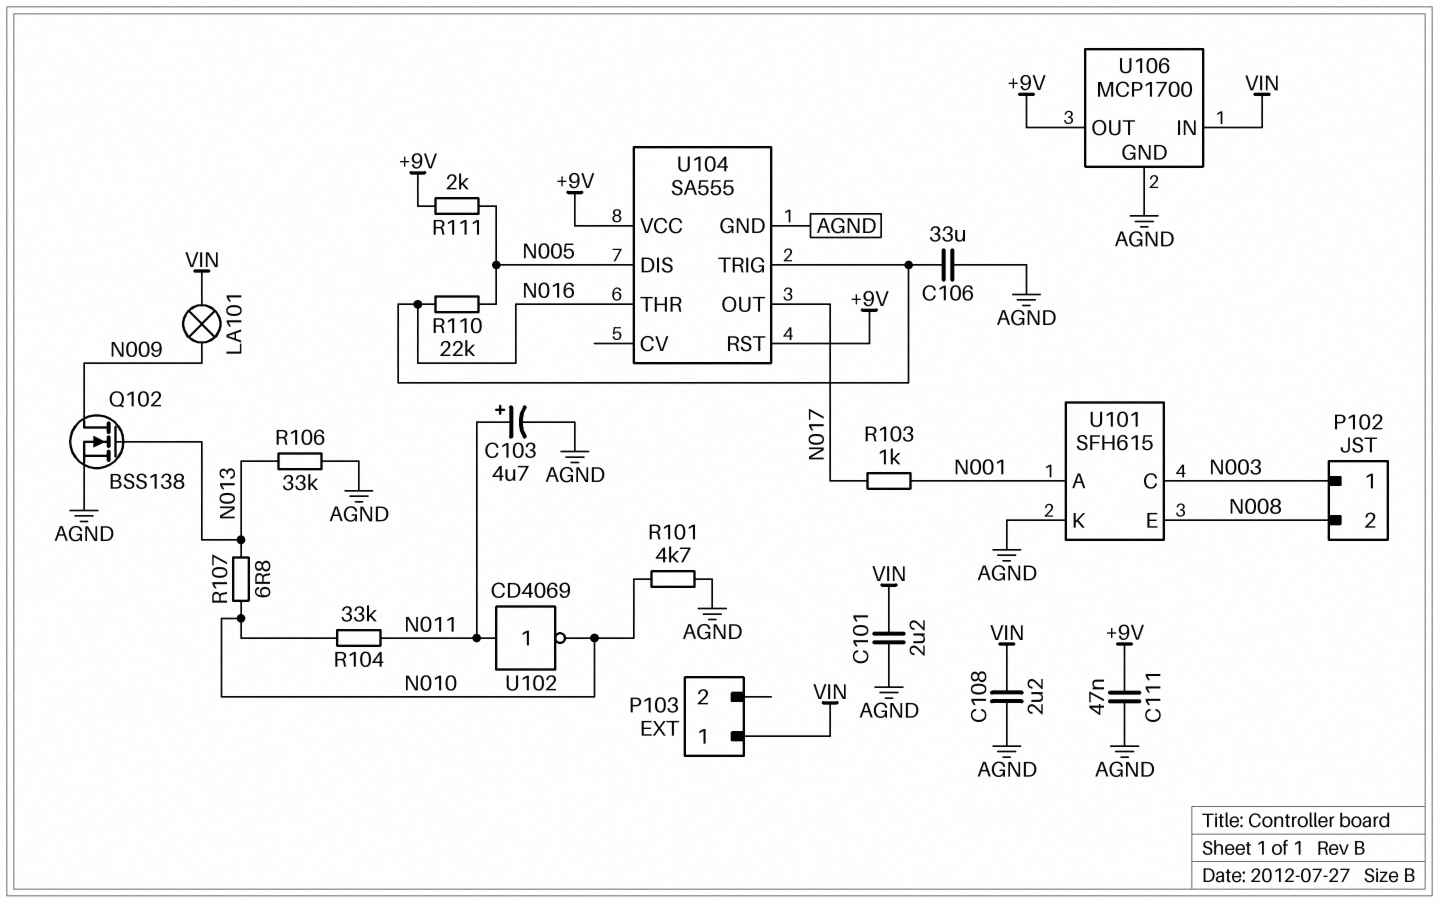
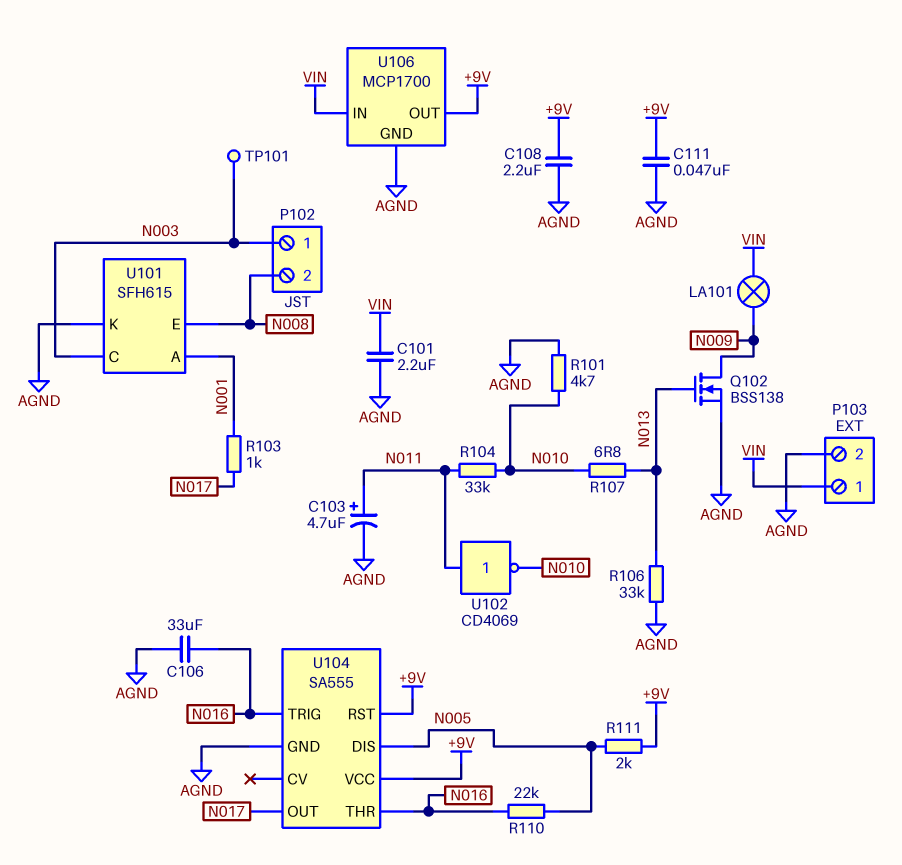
C108: 2.2uF (AGND, VIN) -> 2.2uF (+9V, AGND)
P103 pin 2: none -> AGND
TP101: none -> test point (N003)

